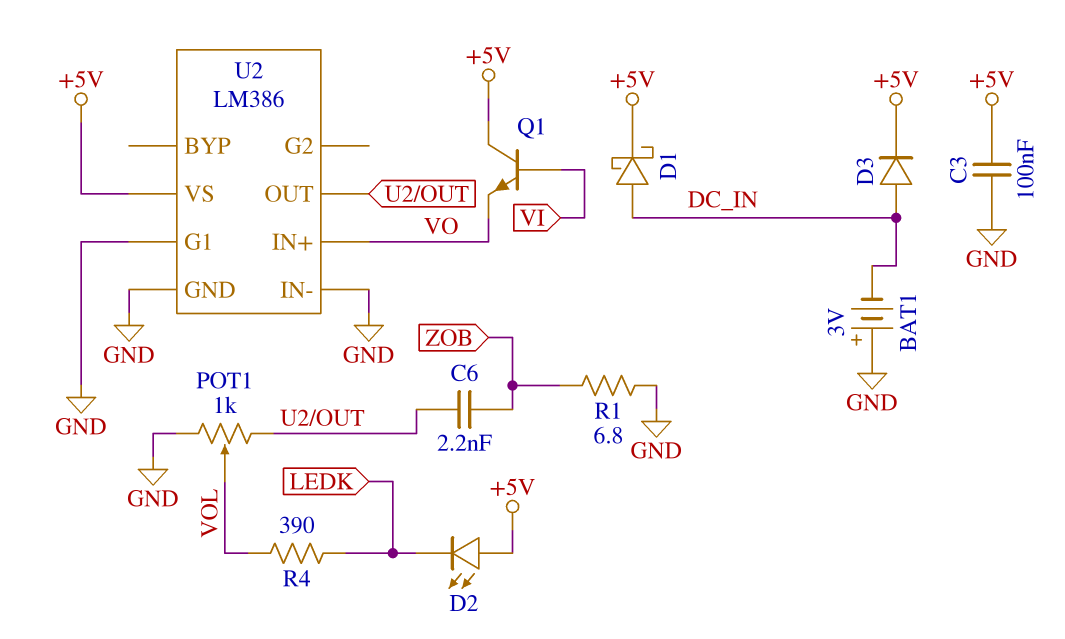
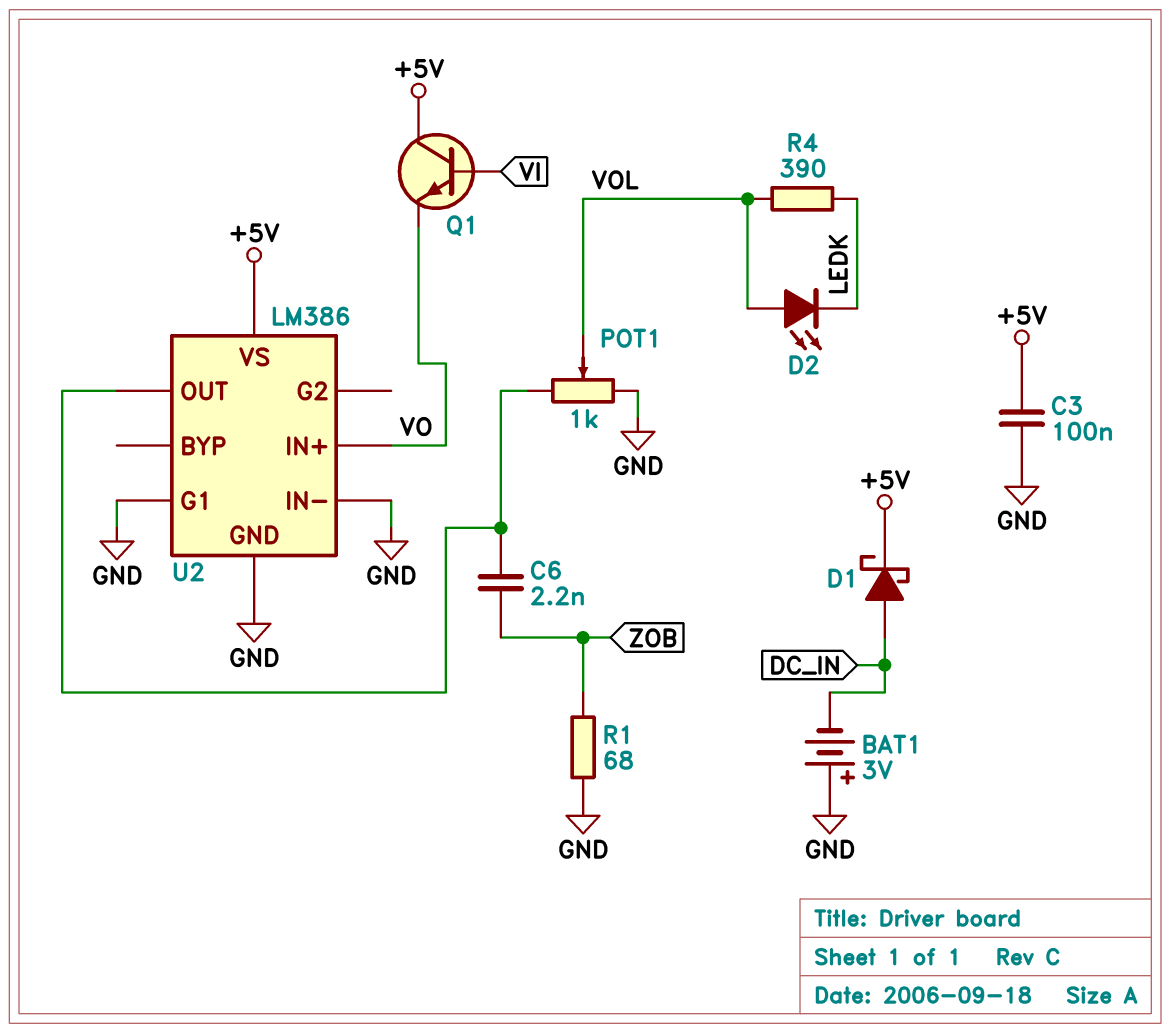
D2: LED (A +5V, K LEDK) -> LED (A VOL, K LEDK)
D3: diode (A DC_IN, K +5V) -> none
R1: 6.8 (GND, ZOB) -> 68 (GND, ZOB)

